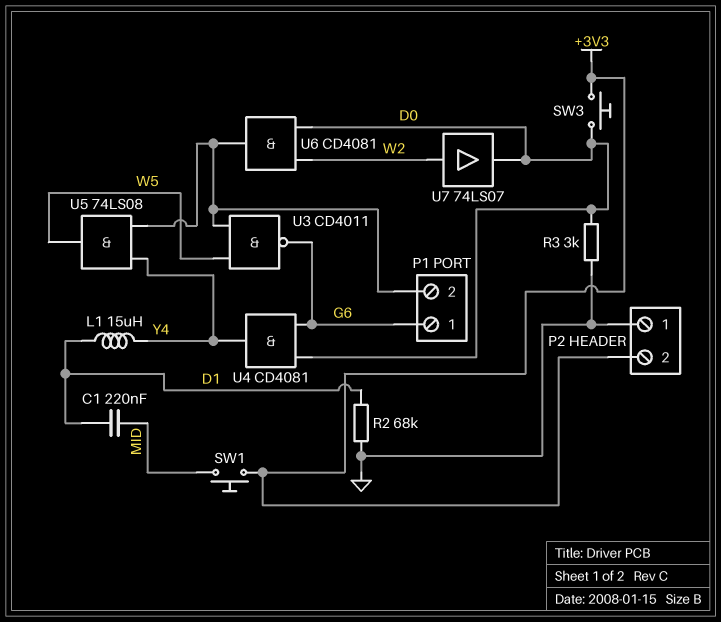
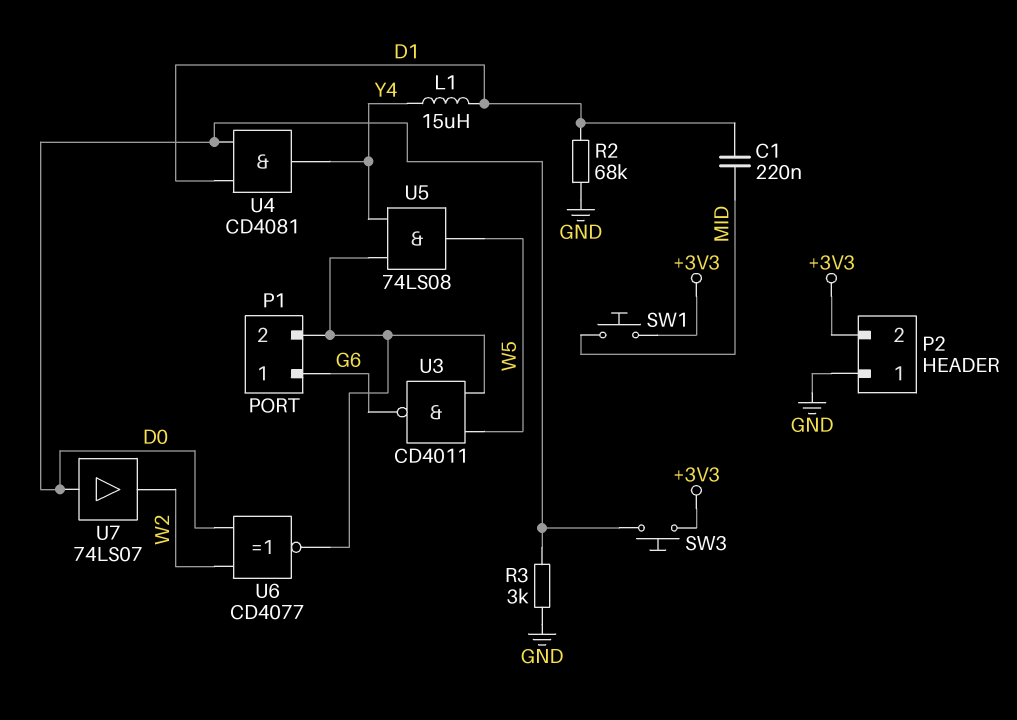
U4: AND CD4081 (in D0, in G6, out Y4) -> AND CD4081 (in D0, in D1, out Y4)
U6: AND CD4081 (in D0, in W2, out P1/2) -> XNOR CD4077 (in D0, in W2, out P1/2)
U7: buffer 74LS07 (in W2, out D0) -> buffer 74LS07 (in D0, out W2)

